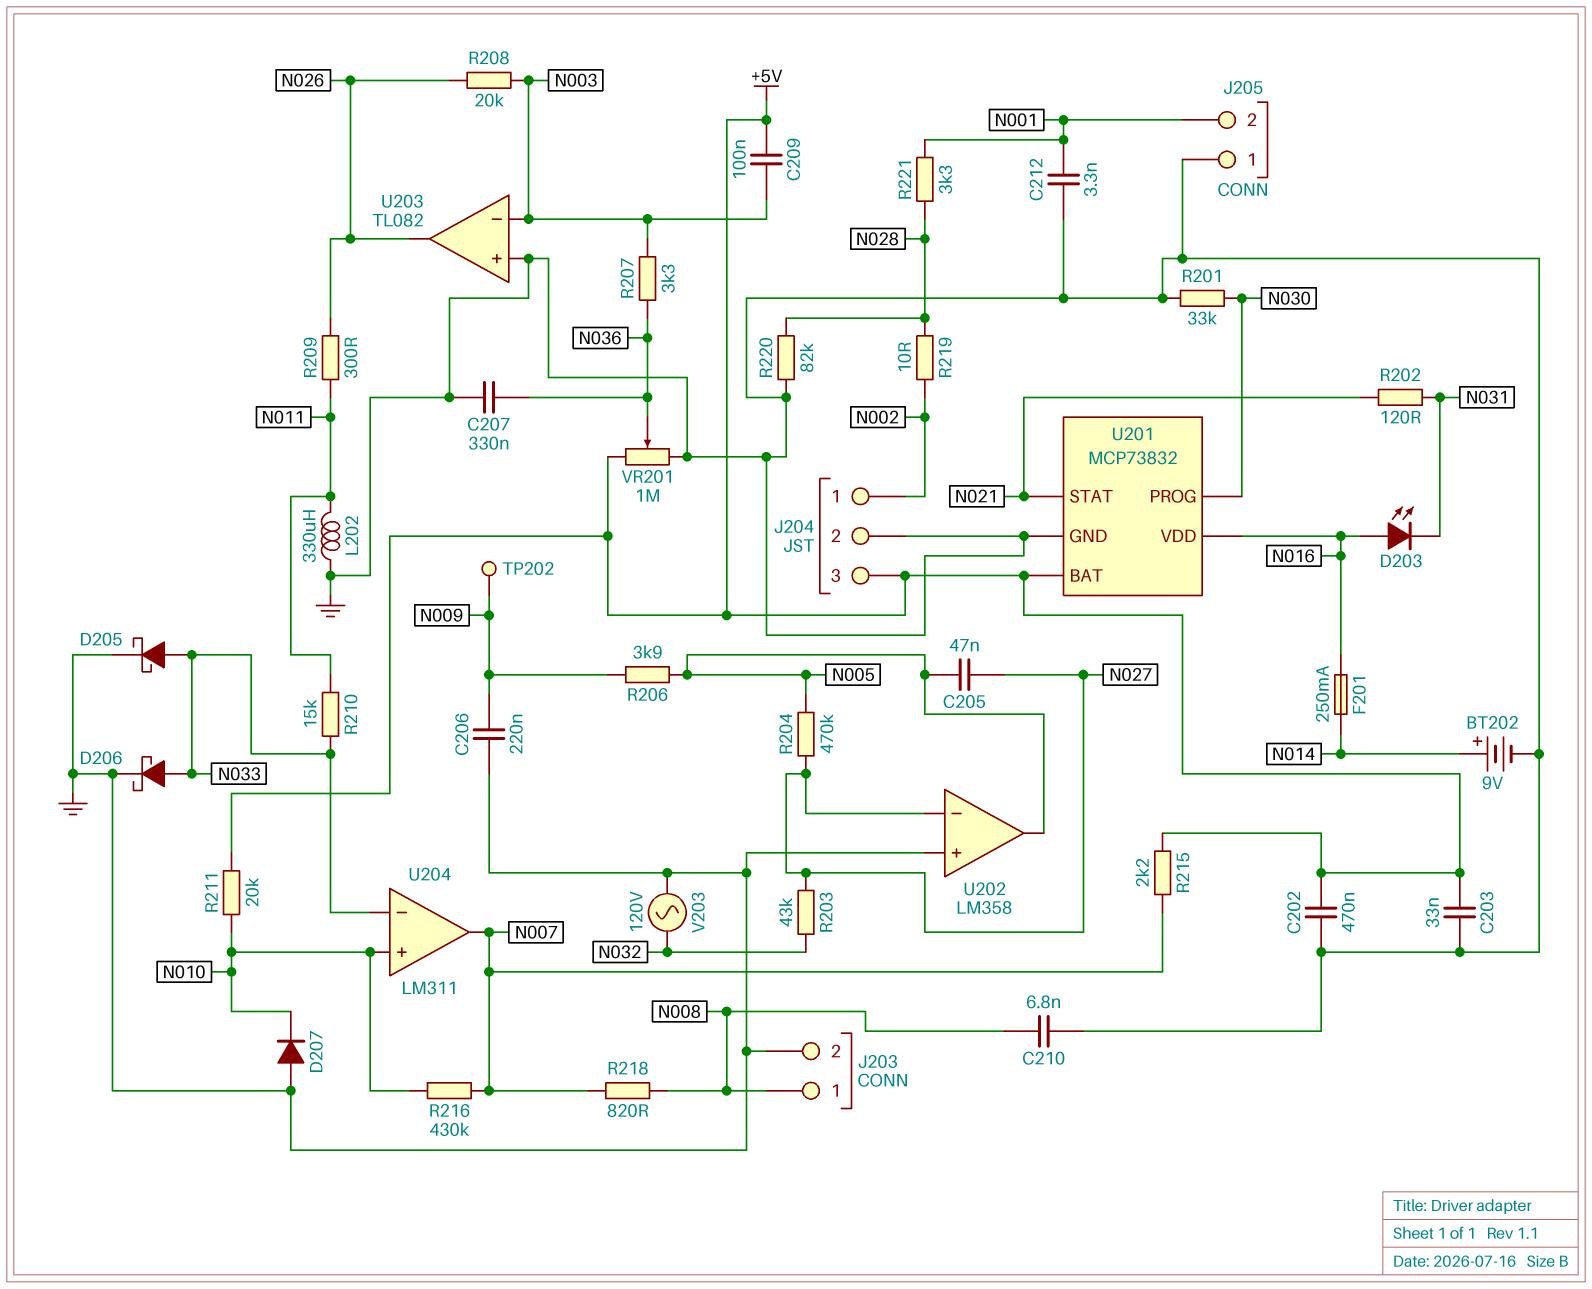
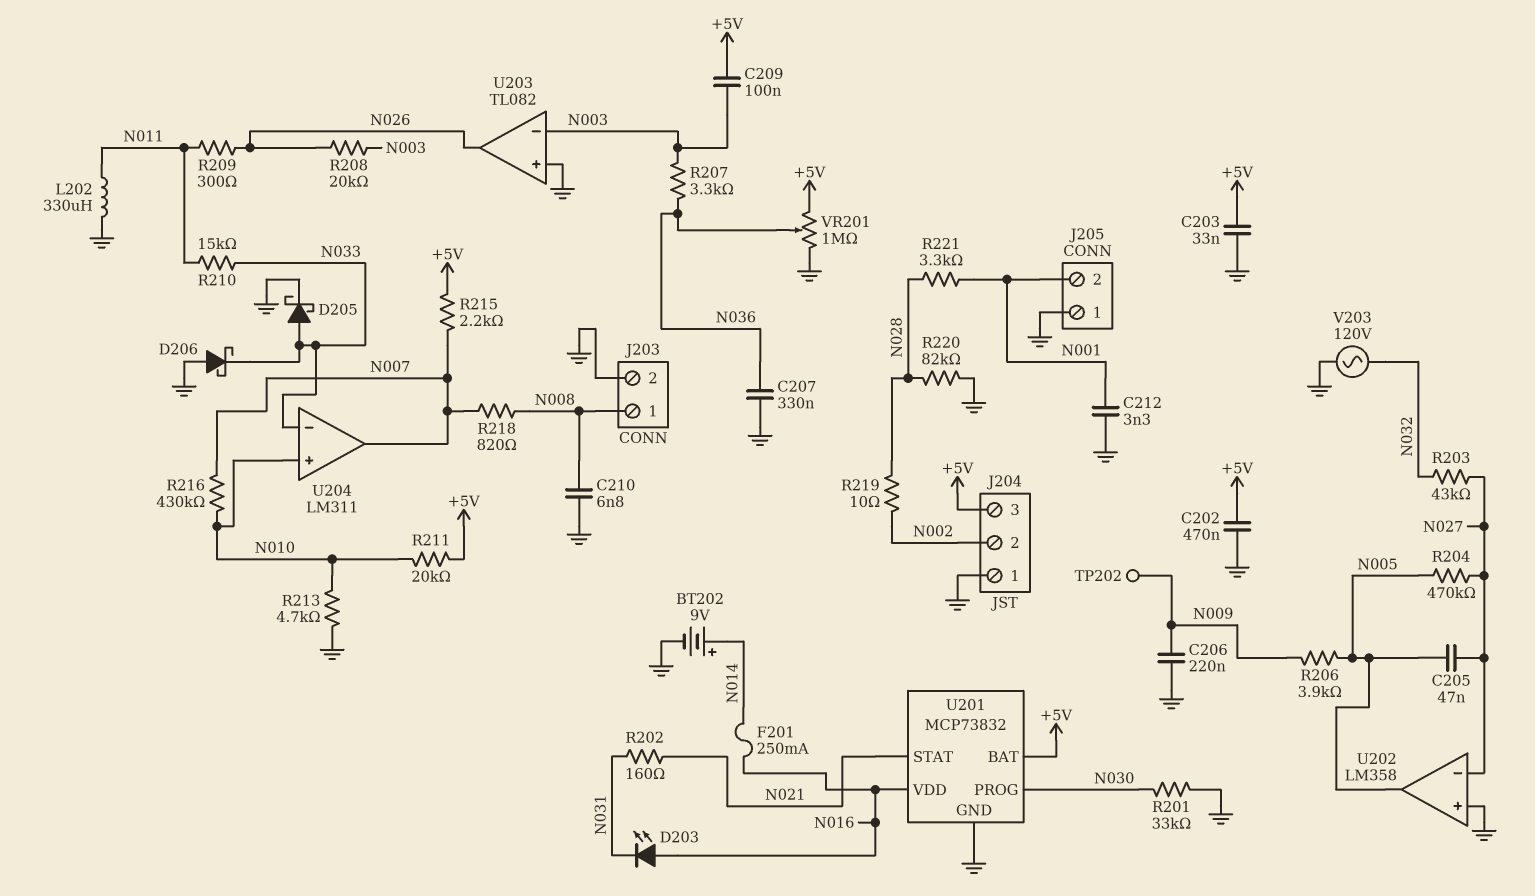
D206: schottky (A N033, K GND) -> schottky (A GND, K N033)
D207: diode (A GND, K N010) -> none
J204 pin 1: N002 -> GND
J204 pin 2: GND -> N002
R202: 120 (N021, N031) -> 160 (N021, N031)
R213: none -> 4.7k (GND, N010)

